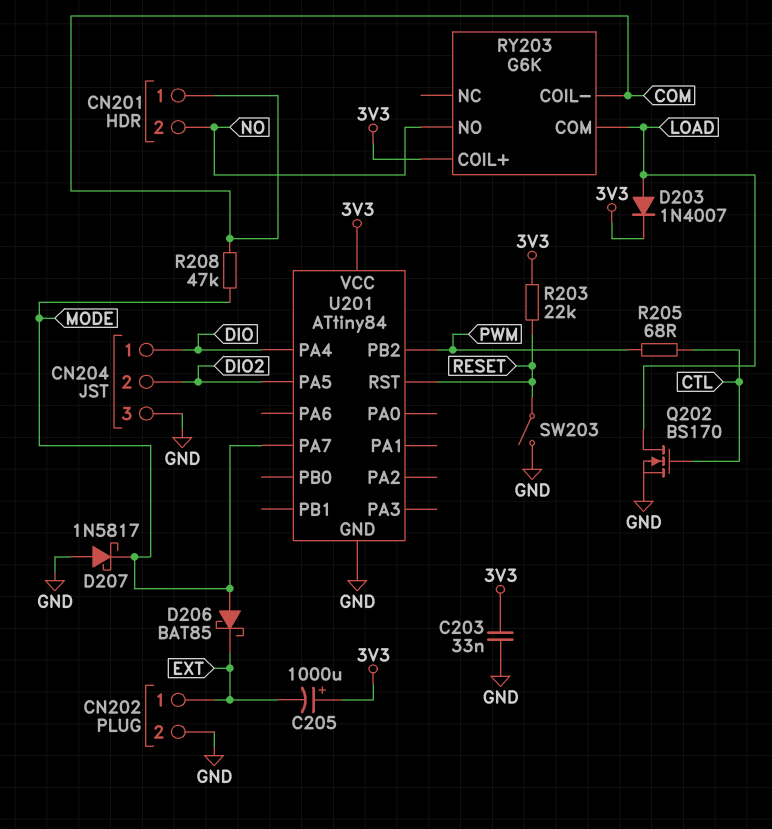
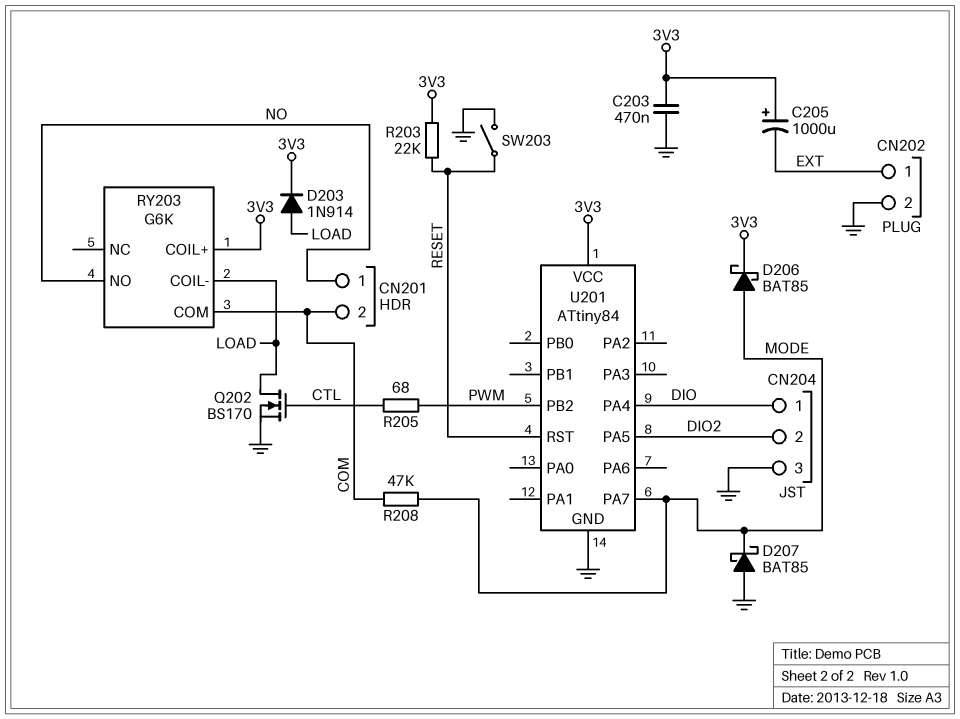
C203: 33nF (3V3, GND) -> 470nF (3V3, GND)
CN201 pin 1: COM -> NO
CN201 pin 2: NO -> COM
D203: diode 1N4007 (A LOAD, K 3V3) -> diode 1N914 (A LOAD, K 3V3)
D206: schottky BAT85 (A MODE, K EXT) -> schottky BAT85 (A MODE, K 3V3)
D207: schottky 1N5817 (A GND, K MODE) -> schottky BAT85 (A GND, K MODE)
RY203 pin COIL-: COM -> LOAD
RY203 pin COM: LOAD -> COM

